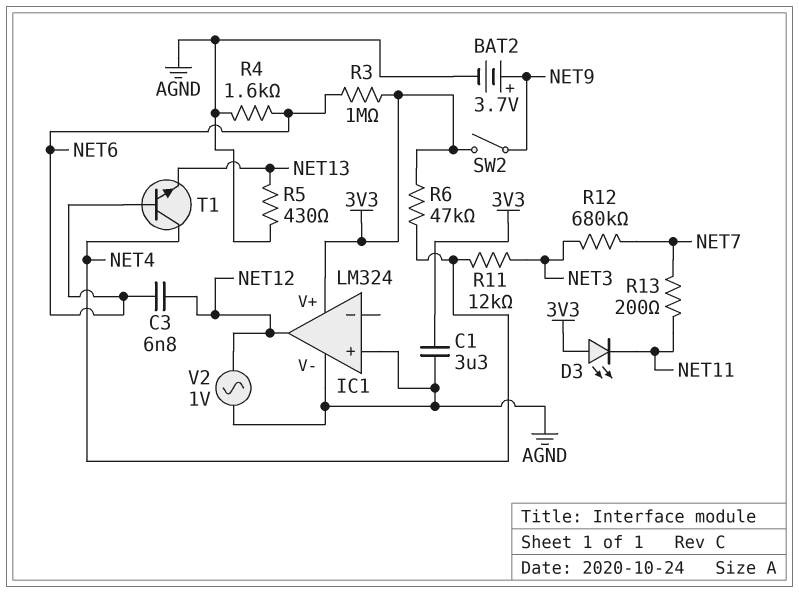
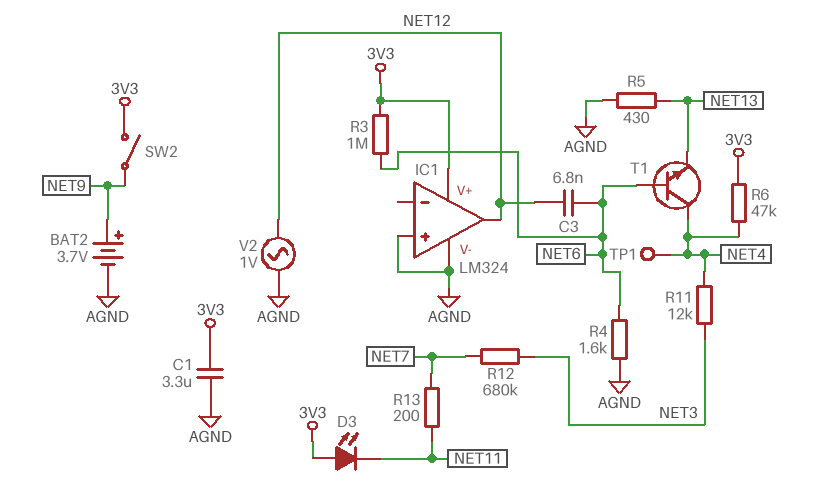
TP1: none -> test point (NET4)

